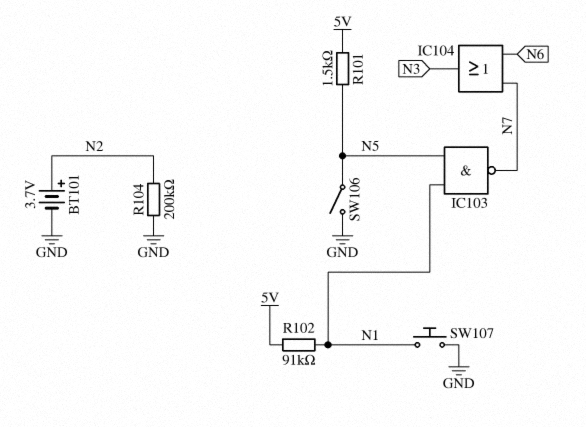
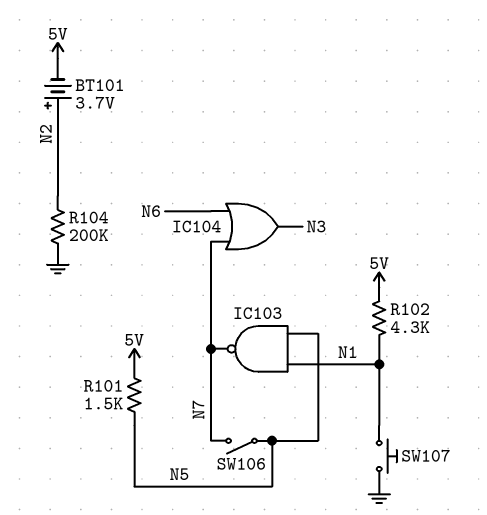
BT101: 3.7V (plus N2, minus GND) -> 3.7V (plus N2, minus 5V)
R102: 91k (5V, N1) -> 4.3k (5V, N1)
SW106: switch (GND, N5) -> switch (N5, N7)

